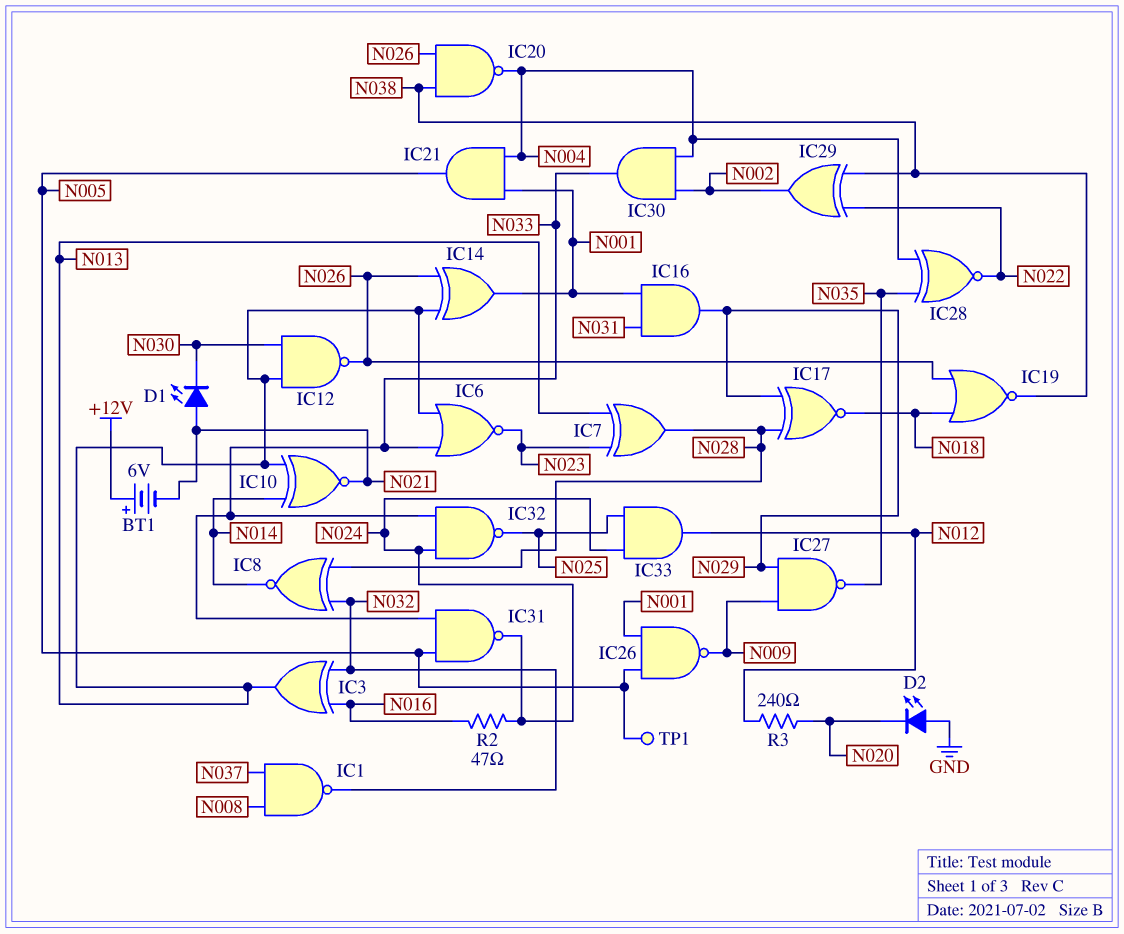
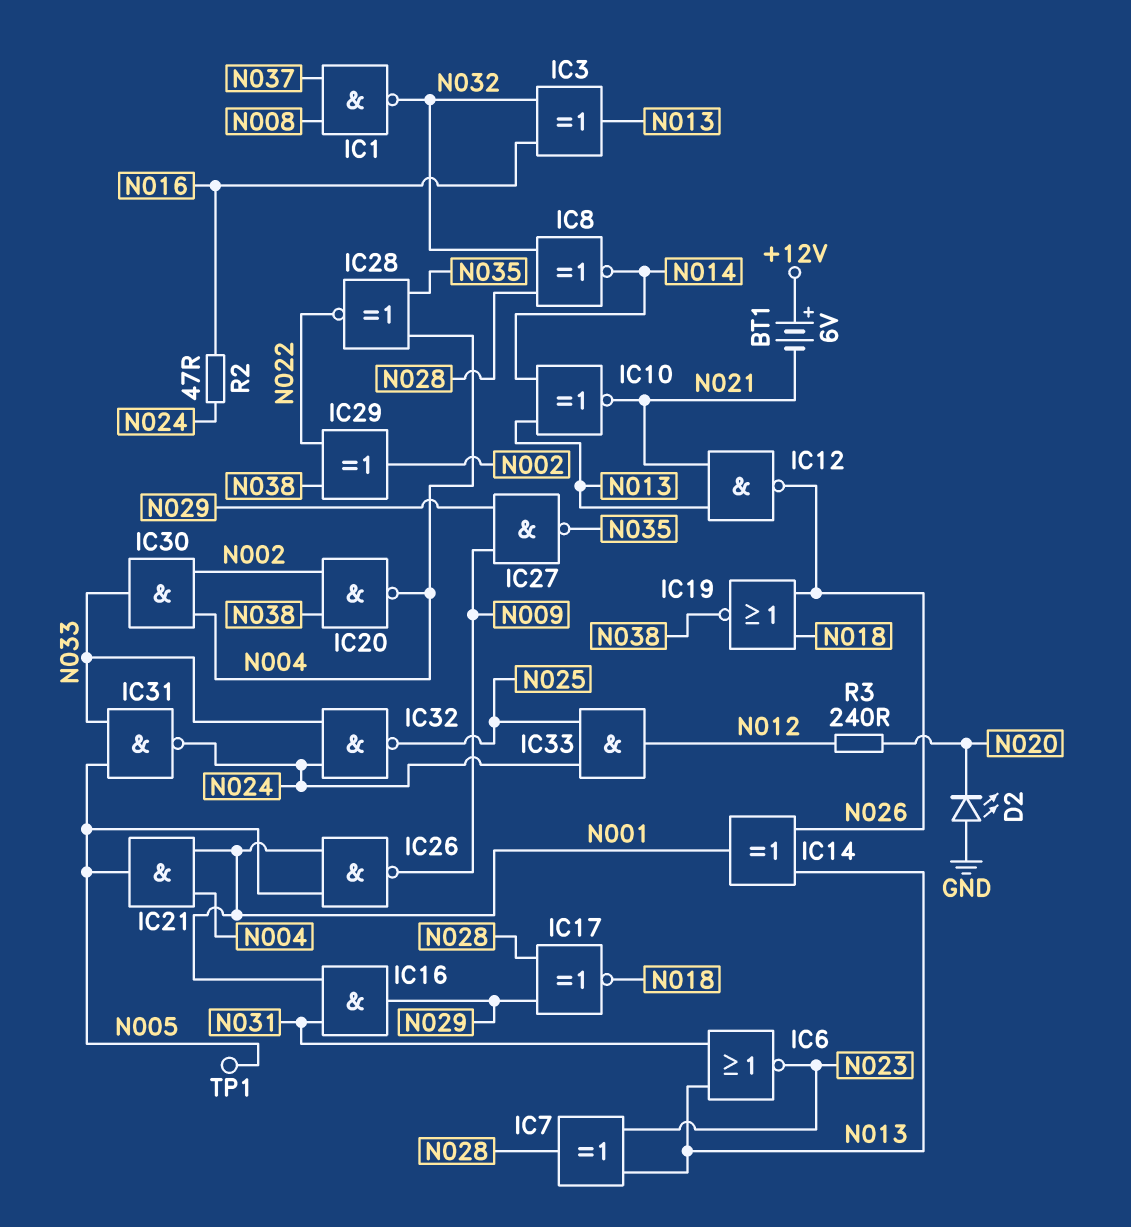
D1: LED (A N021, K N030) -> none
IC6: NOR (in N013, in N033, out N023) -> NOR (in N013, in N031, out N023)
IC12: NAND (in N013, in N030, out N026) -> NAND (in N013, in N021, out N026)
IC20: NAND (in N026, in N038, out N004) -> NAND (in N002, in N038, out N004)

